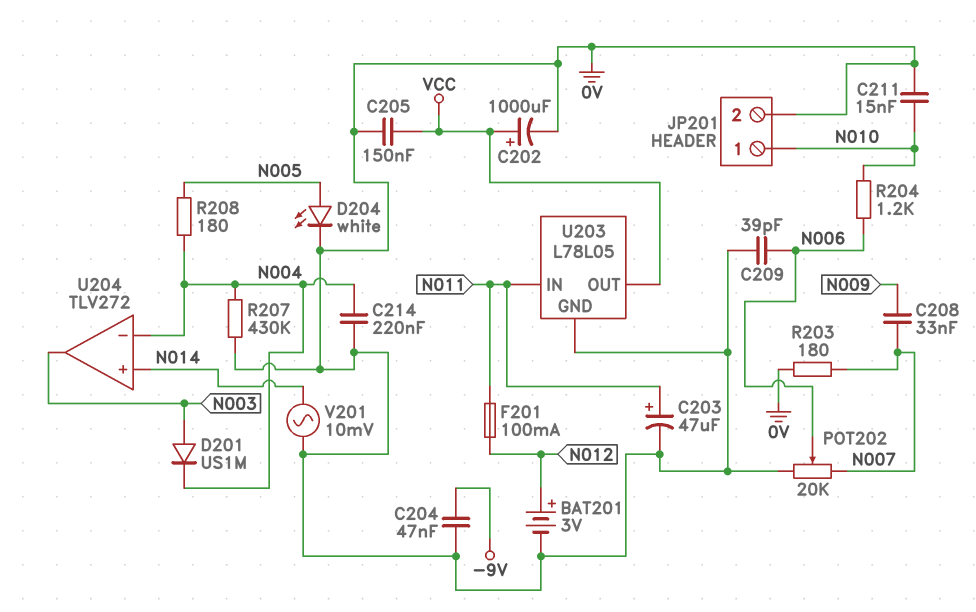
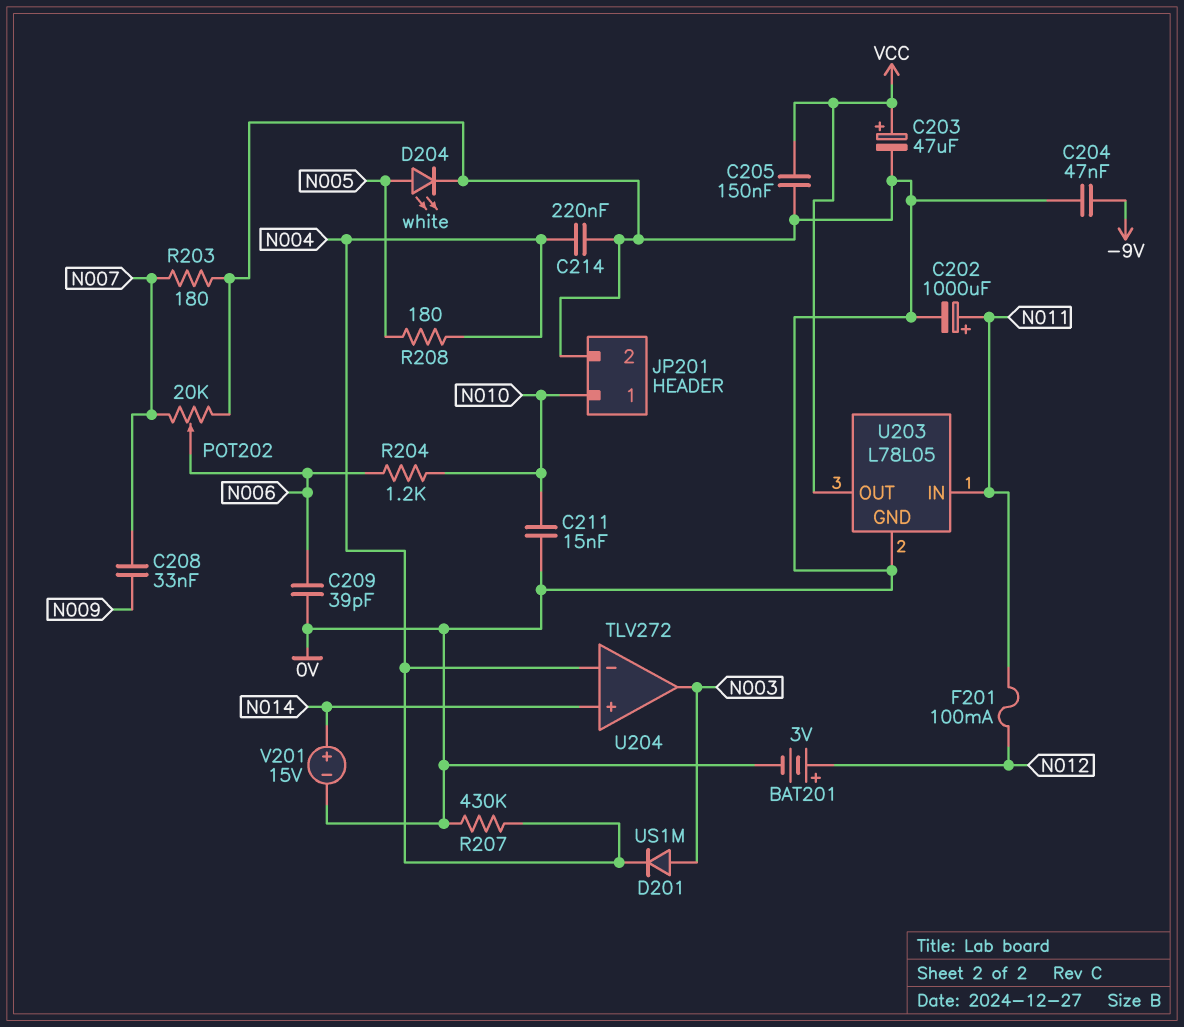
C202: 1000uF (plus VCC, minus 0V) -> 1000uF (plus N011, minus 0V)
C203: 47uF (plus N011, minus 0V) -> 47uF (plus VCC, minus 0V)
V201: AC 10mV (0V, N014) -> 15V (plus N014, minus 0V)

